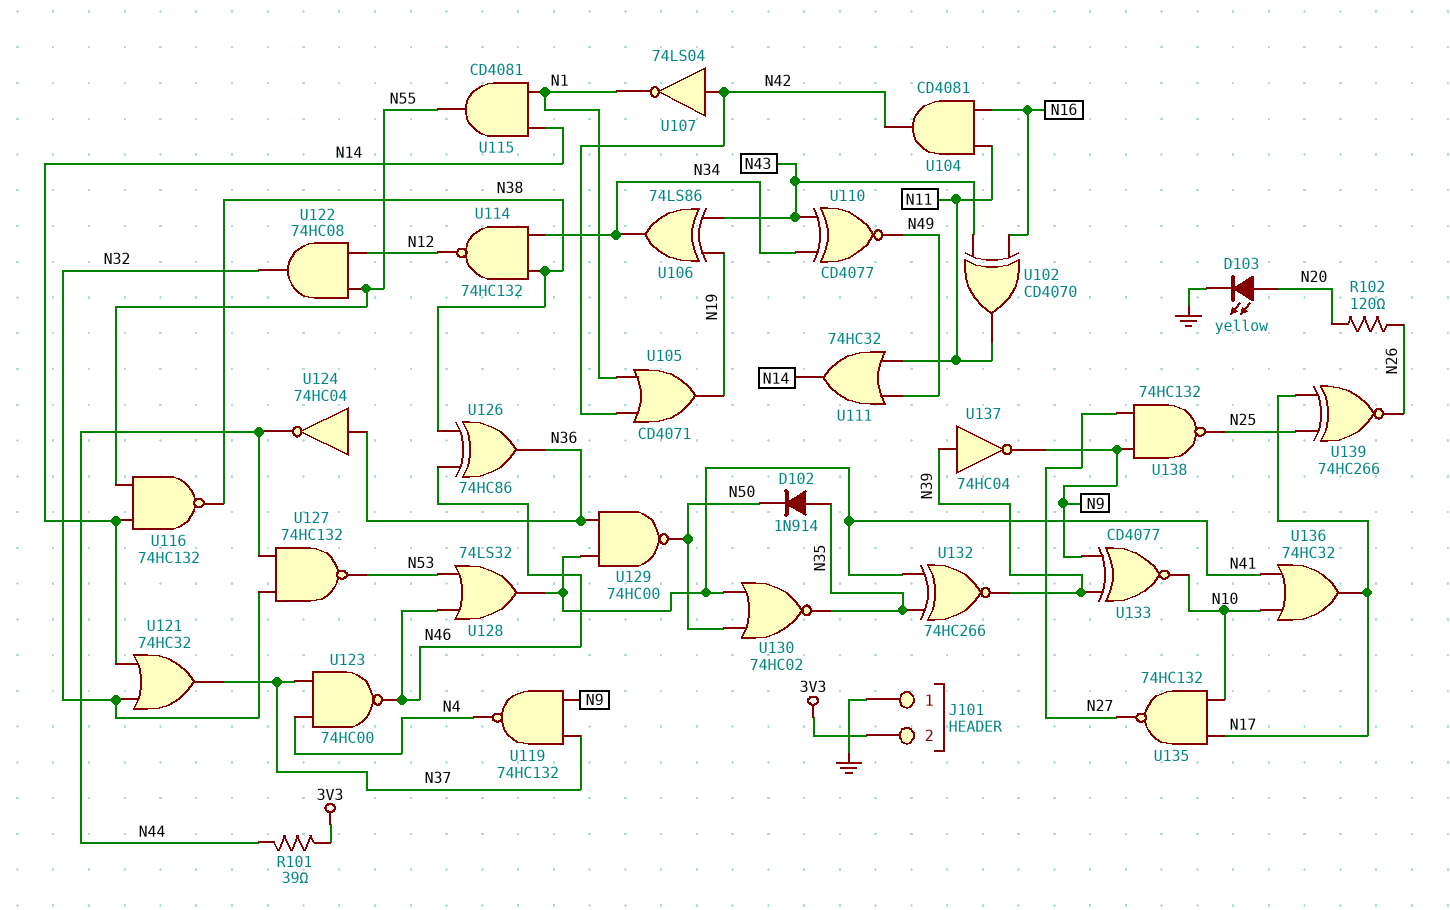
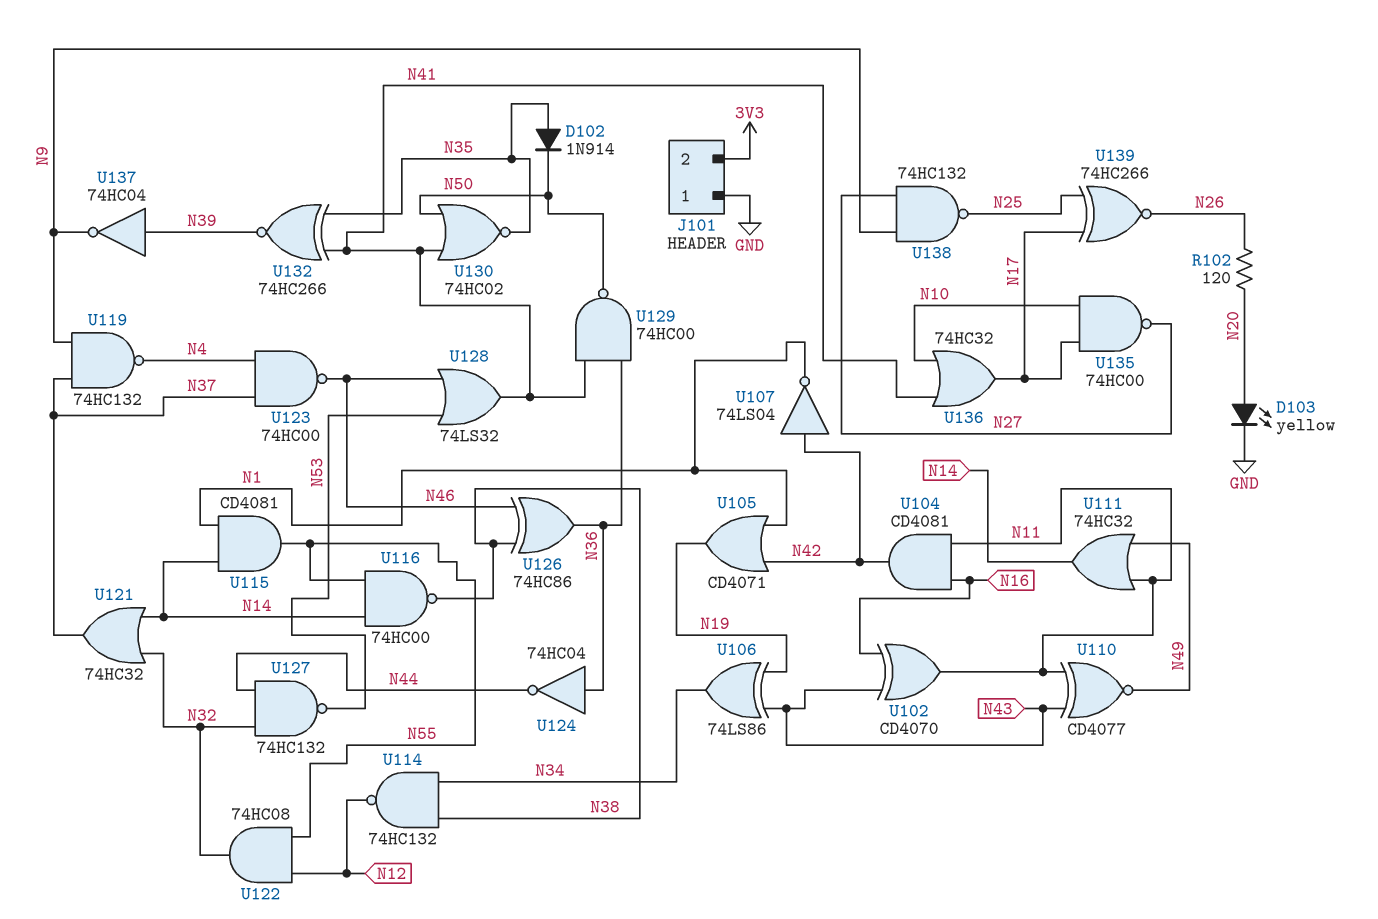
R101: 39 (3V3, N44) -> none
U110: XNOR CD4077 (in N34, in N43, out N49) -> XNOR CD4077 (in N11, in N43, out N49)
U116: NAND 74HC132 (in N14, in N55, out N38) -> NAND 74HC00 (in N14, in N55, out N38)
U133: XNOR CD4077 (in N9, in N39, out N10) -> none
U135: NAND 74HC132 (in N10, in N17, out N27) -> NAND 74HC00 (in N10, in N17, out N27)

